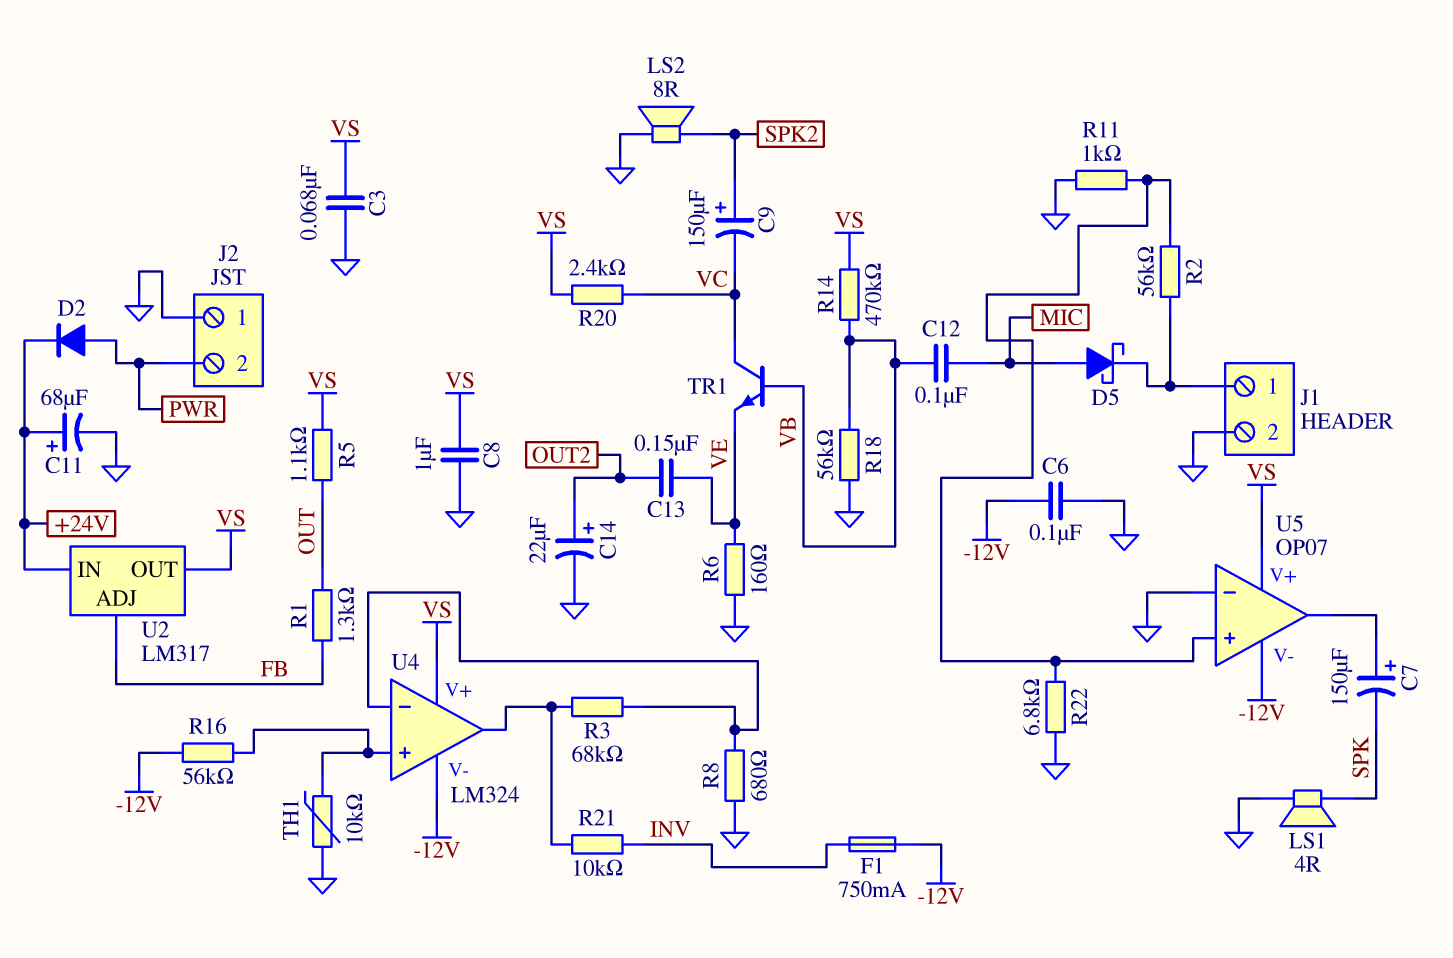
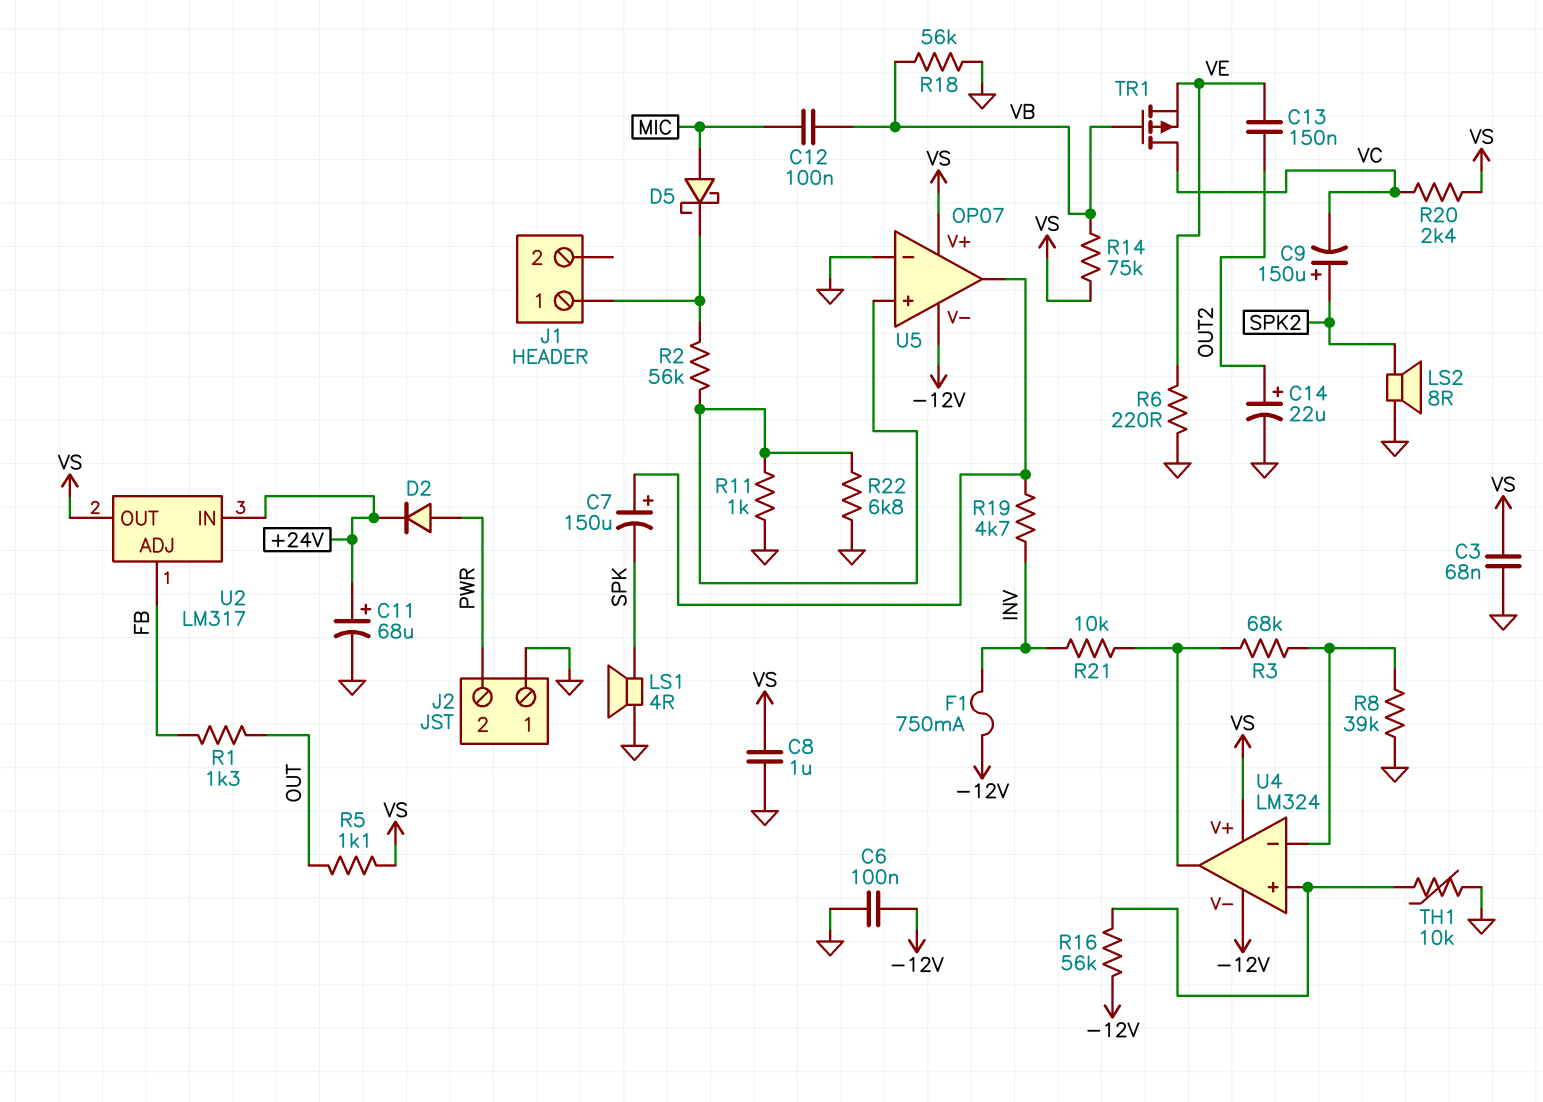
J1 pin 2: GND -> none
R6: 160 (GND, VE) -> 220 (GND, VE)
R8: 680 (GND, U4/in-) -> 39k (GND, U4/in-)
R14: 470k (VB, VS) -> 75k (VB, VS)
R19: none -> 4.7k (INV, U5/out)
TR1: NPN (B VB, C VC, E VE) -> PMOS (G VB, D VC, S VE)

